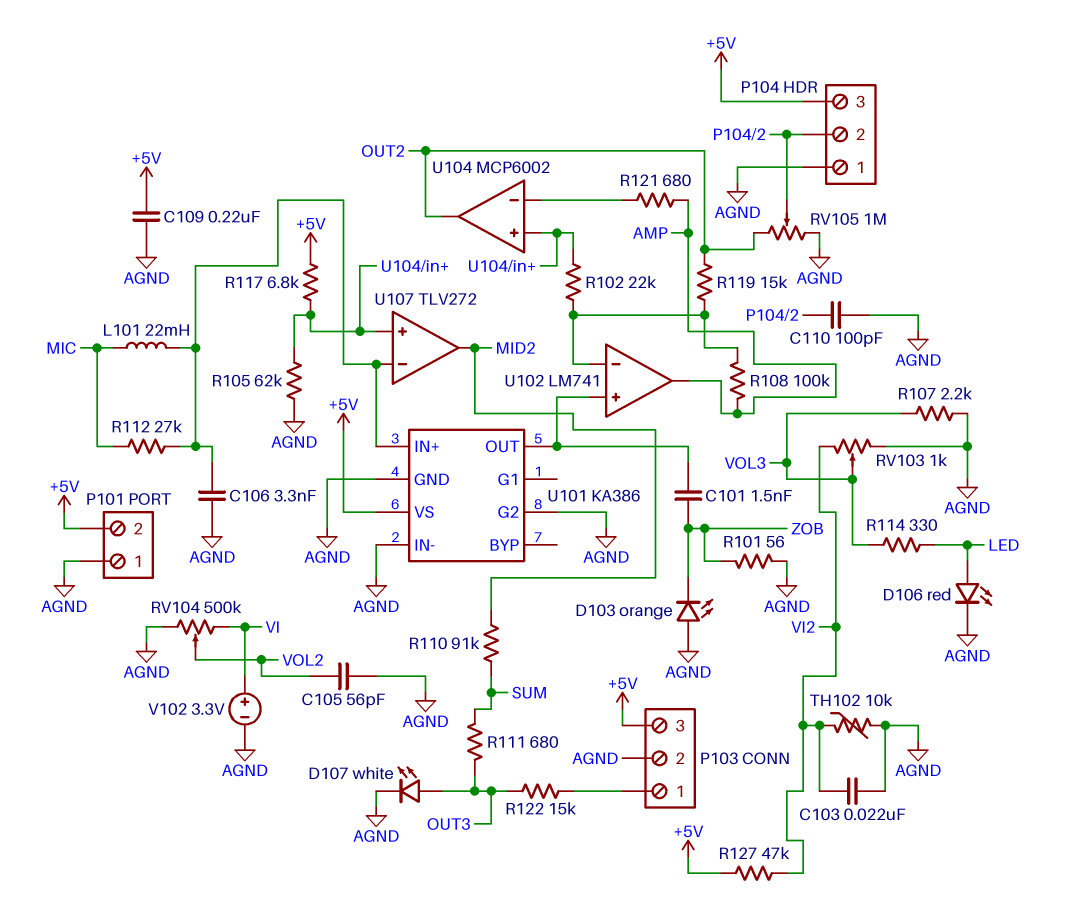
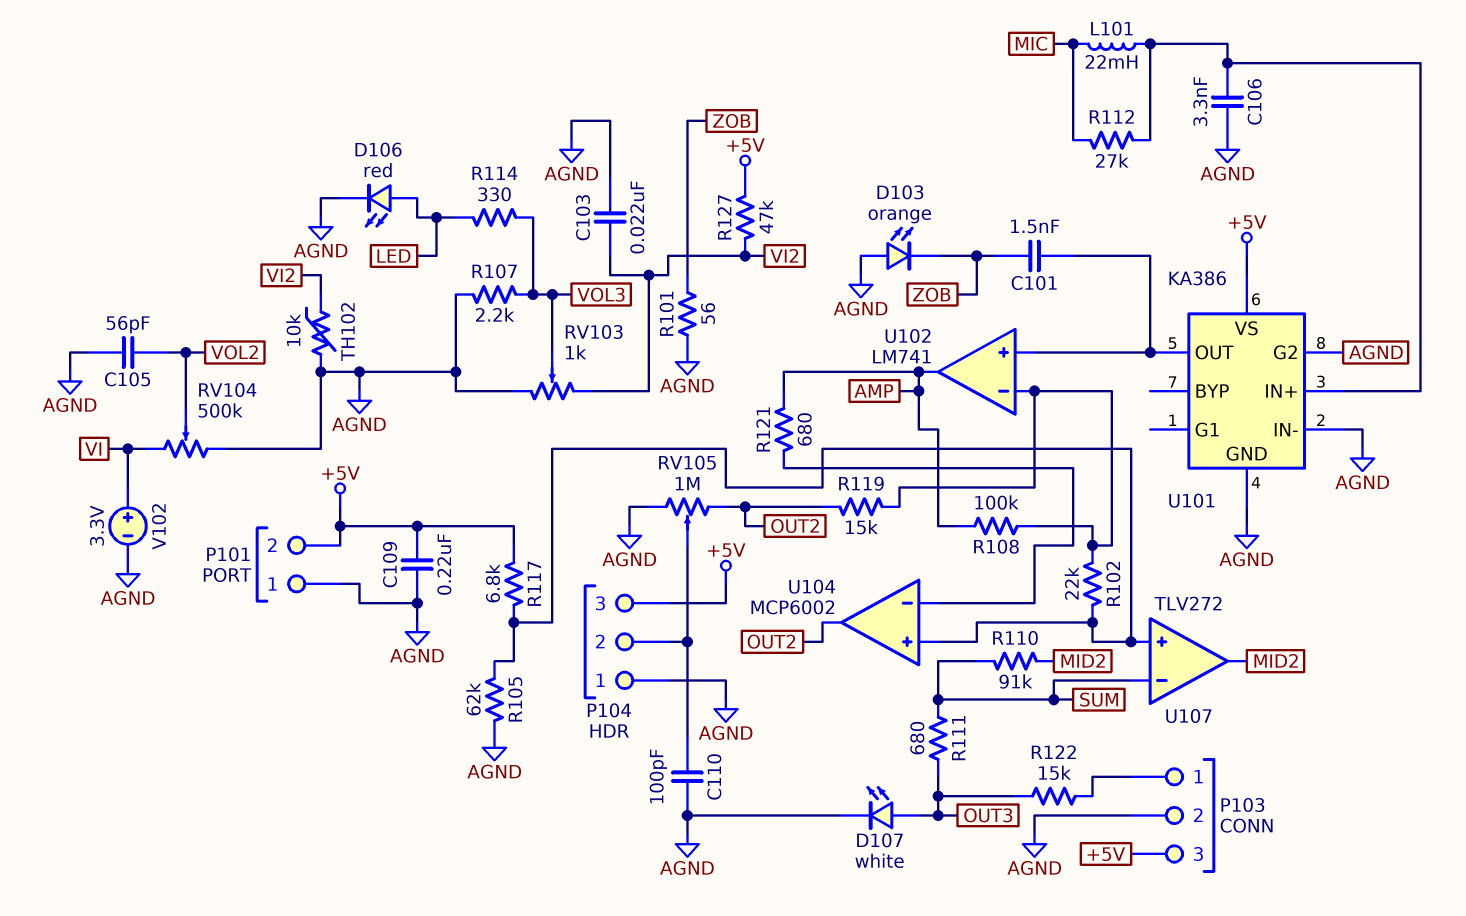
U107 pin in-: U101/IN+ -> SUM

